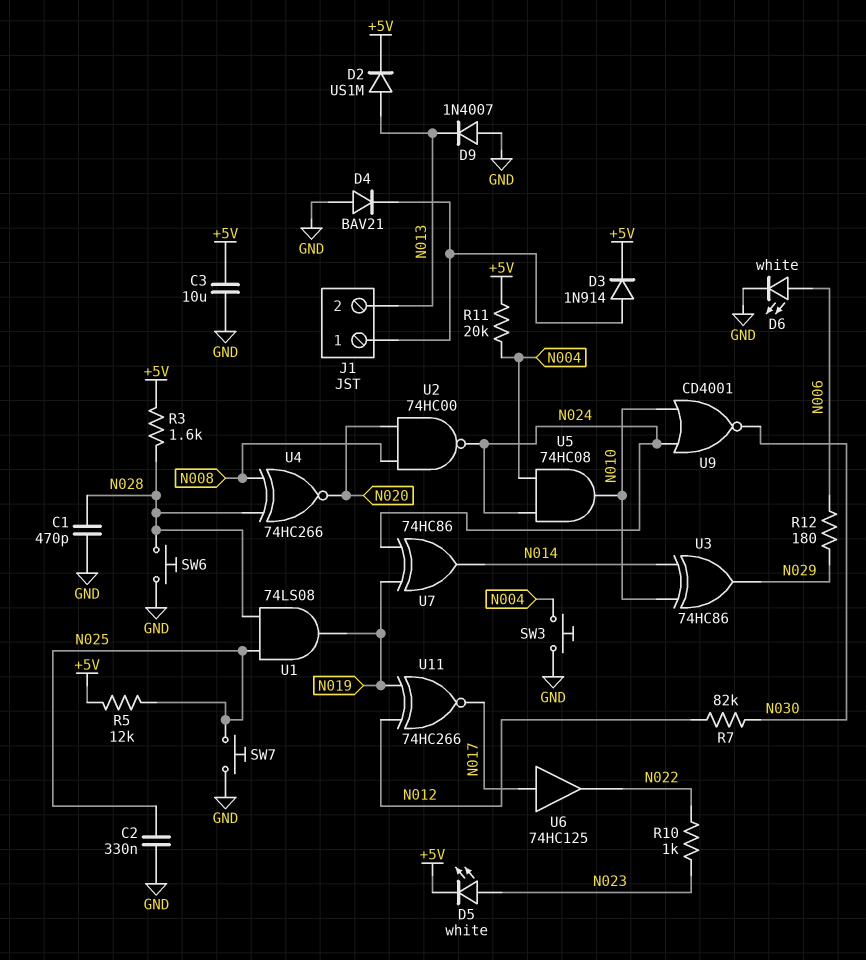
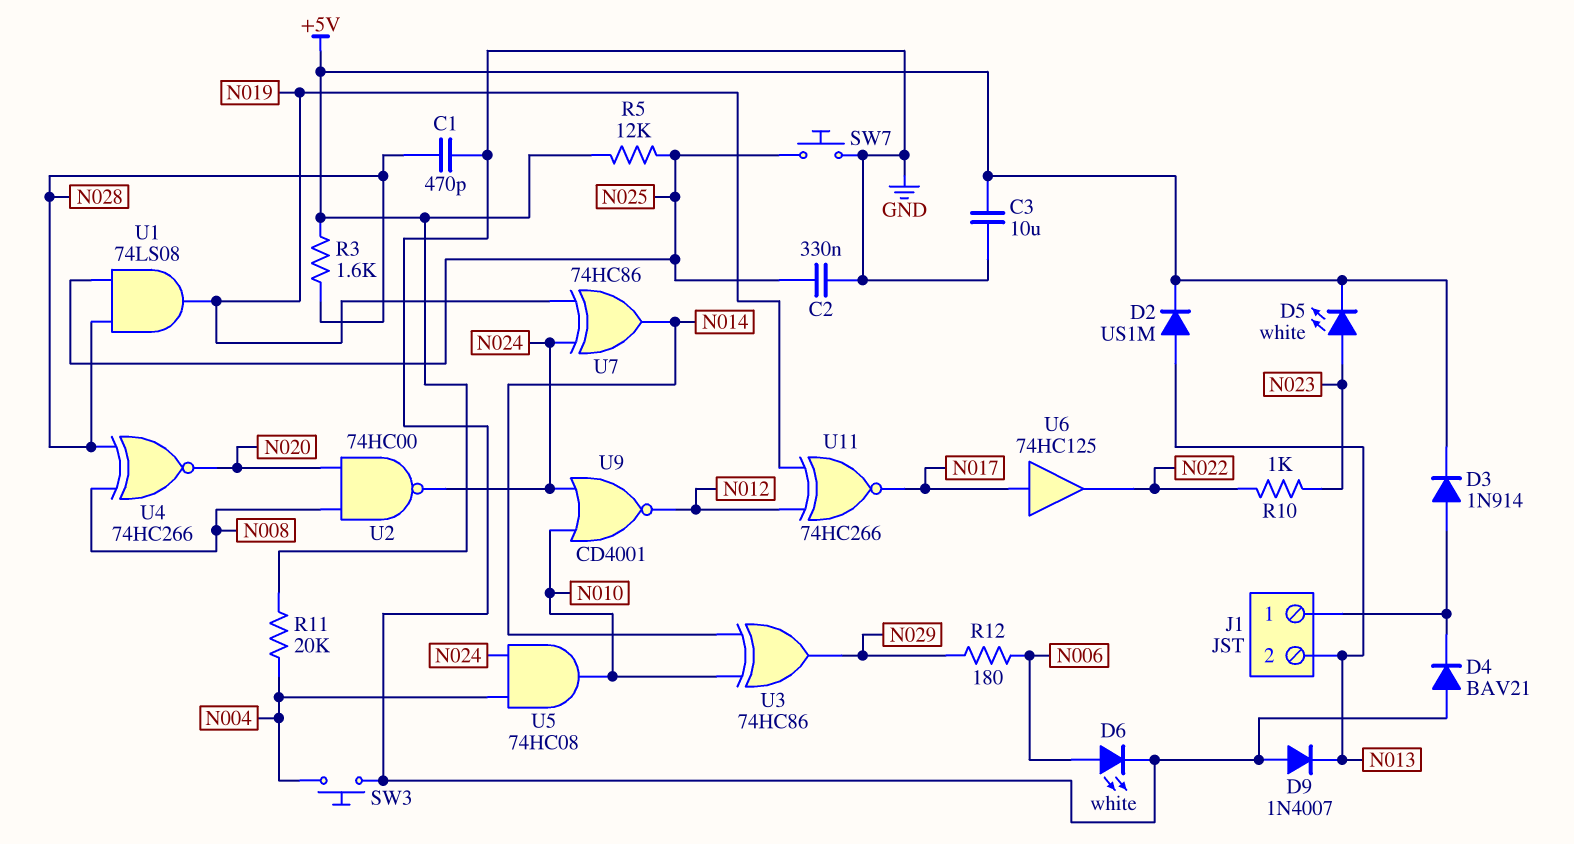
R7: 82k (N012, N030) -> none
SW6: button (GND, N028) -> none
U9: NOR CD4001 (in N010, in N024, out N030) -> NOR CD4001 (in N010, in N024, out N012)

